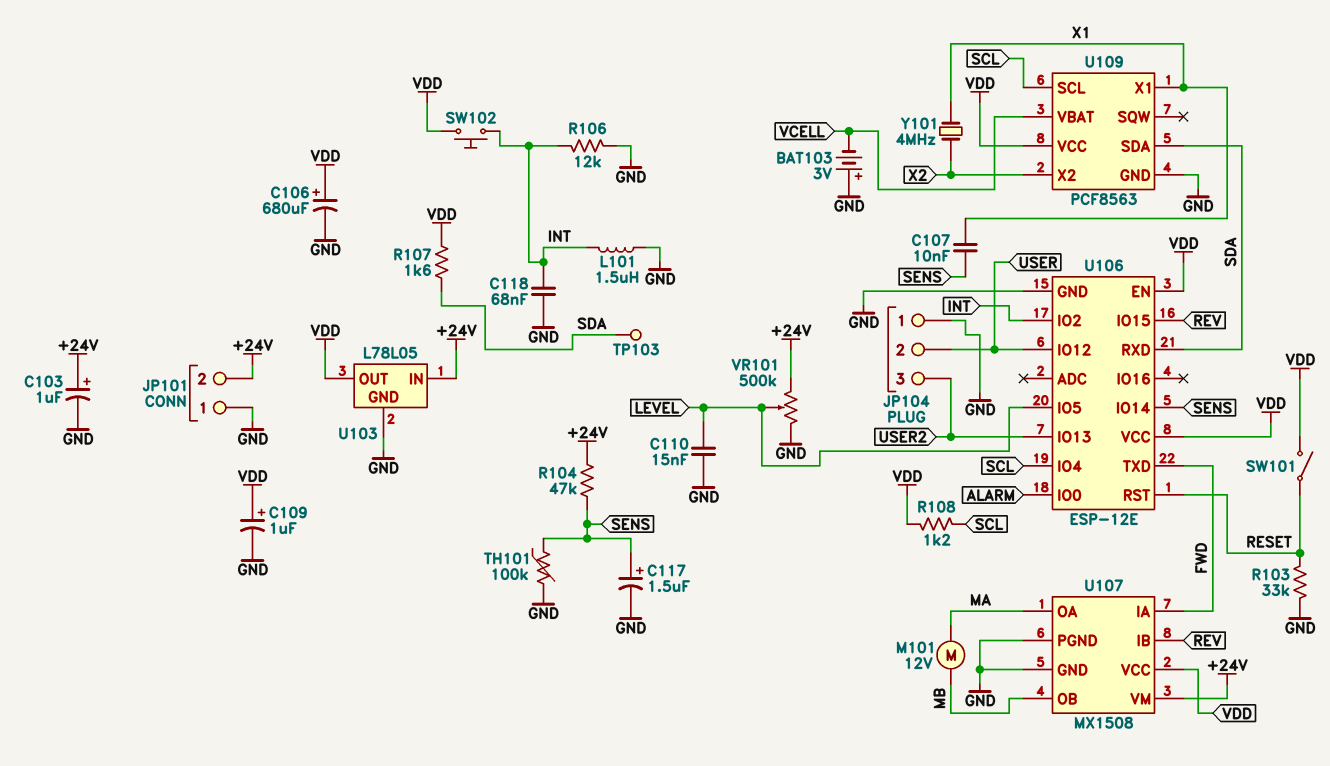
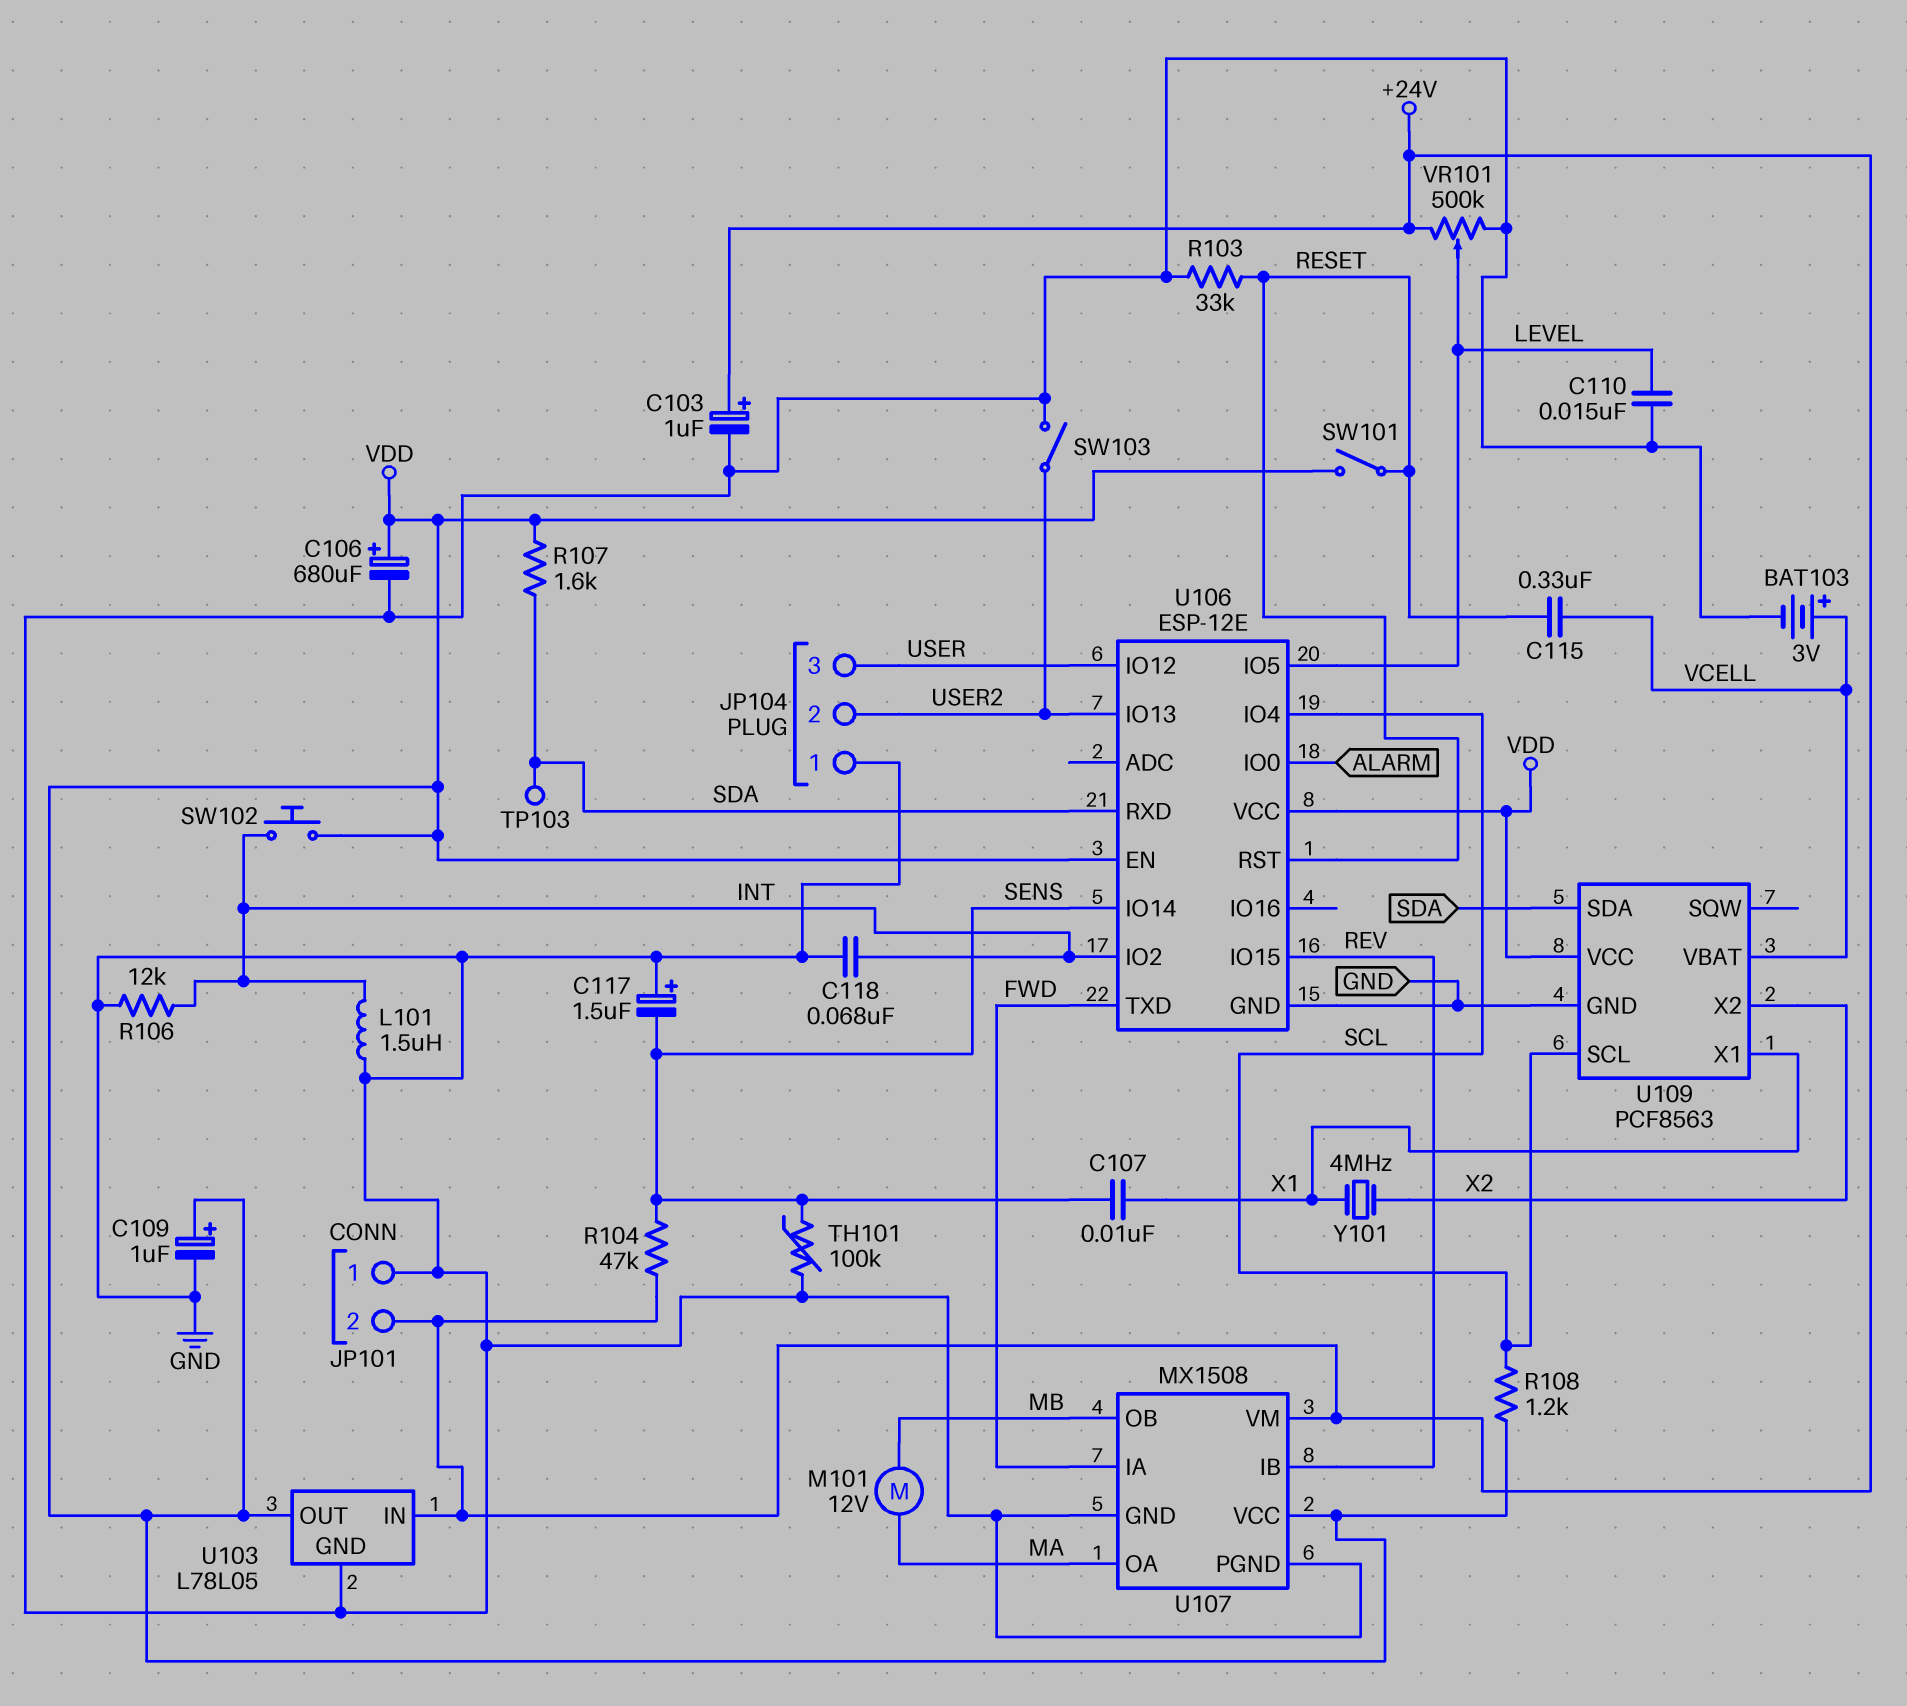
BAT103: 3V (plus GND, minus VCELL) -> 3V (plus VCELL, minus GND)
C115: none -> 330nF (RESET, VCELL)
C117: 1.5uF (plus SENS, minus GND) -> 1.5uF (plus GND, minus SENS)
JP104 pin 2: USER -> USER2
JP104 pin 3: USER2 -> USER
SW103: none -> switch (GND, USER2)

